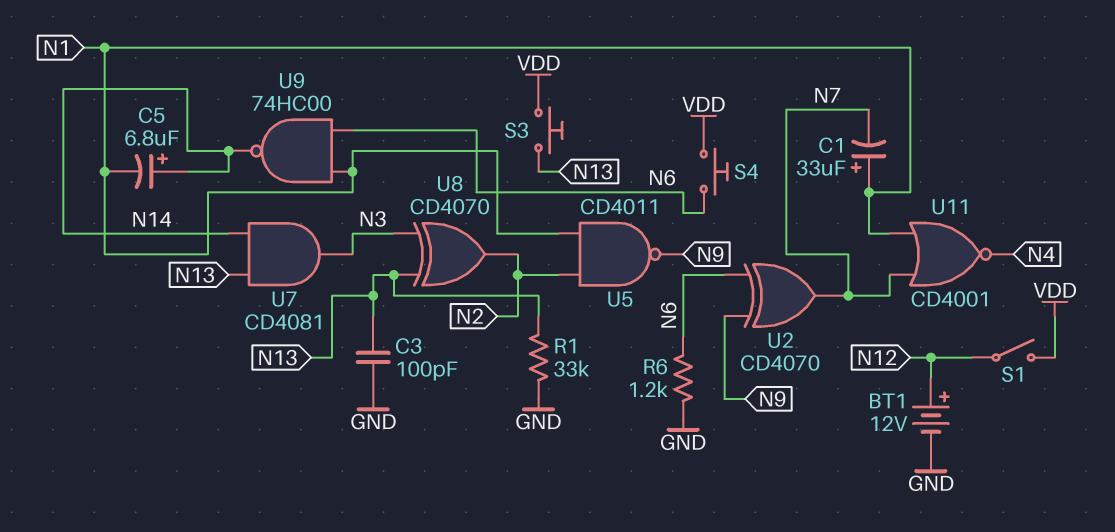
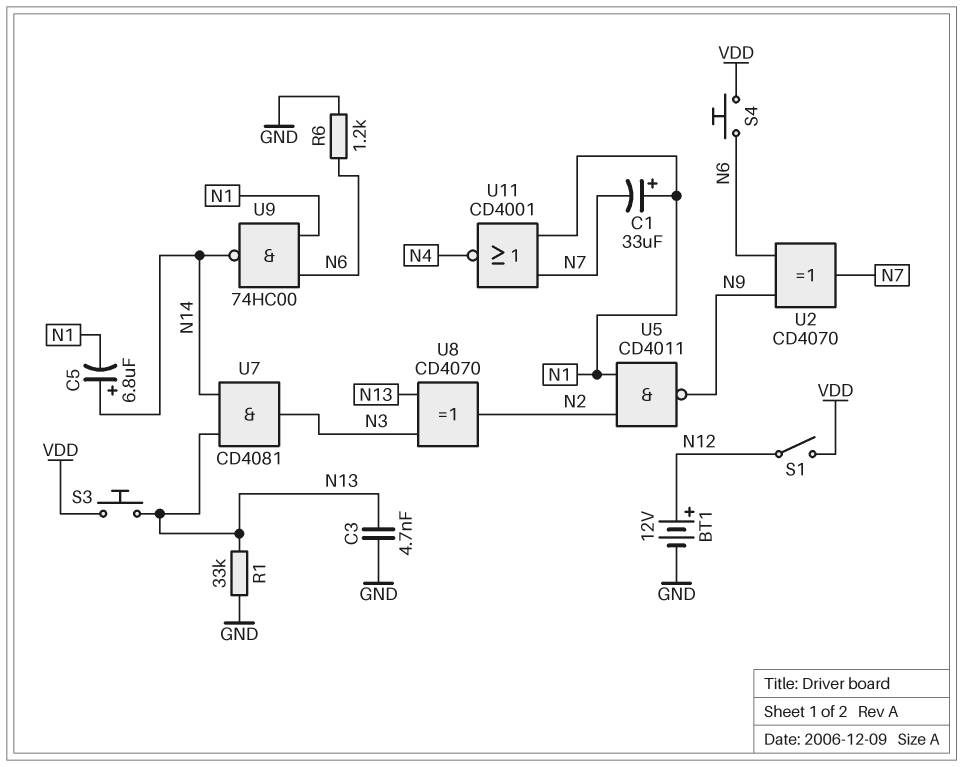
C3: 100pF (GND, N13) -> 4.7nF (GND, N13)

